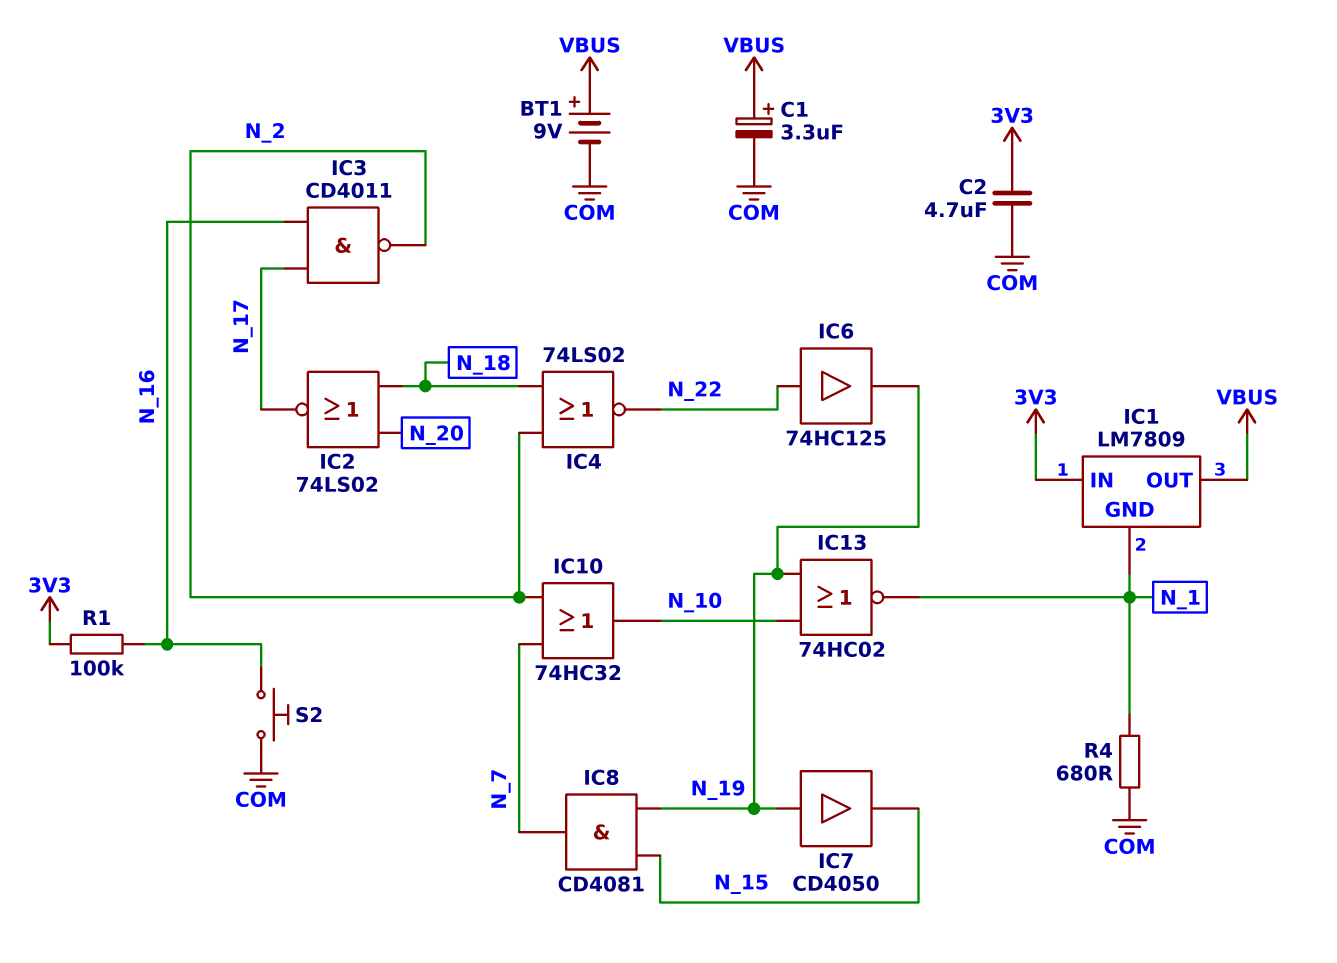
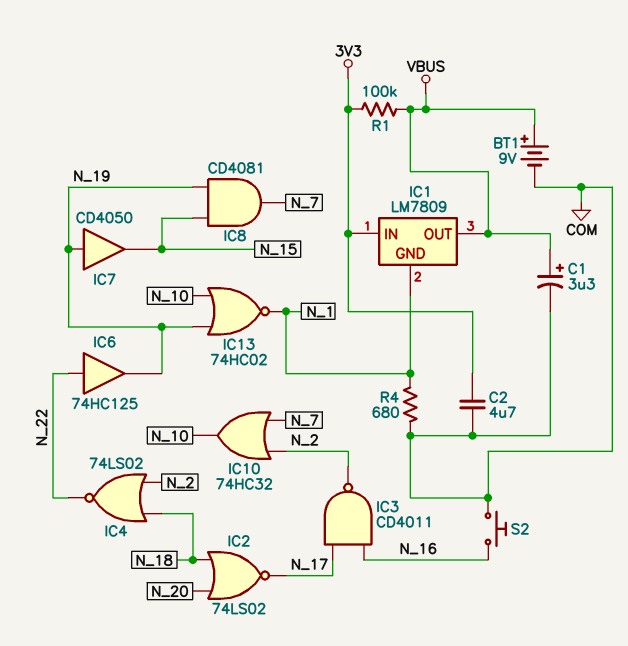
R1: 100k (3V3, N_16) -> 100k (3V3, VBUS)

